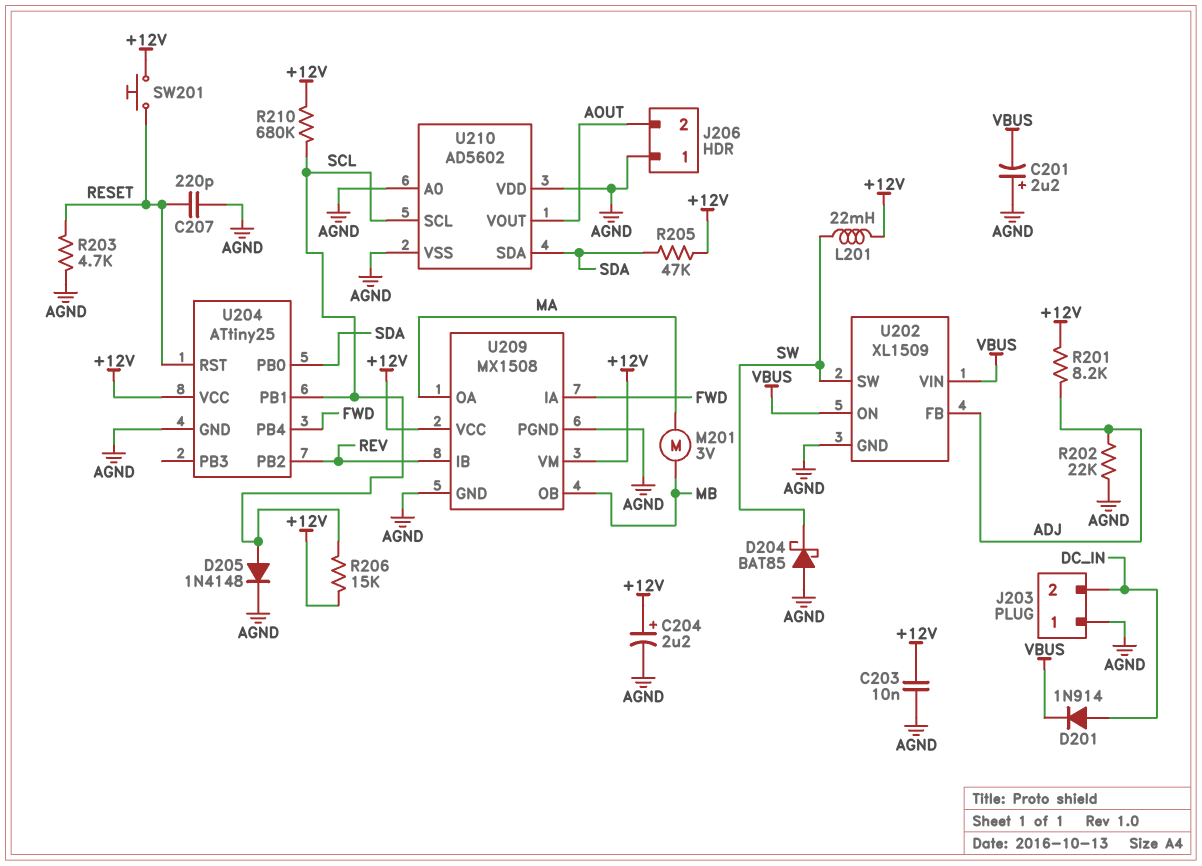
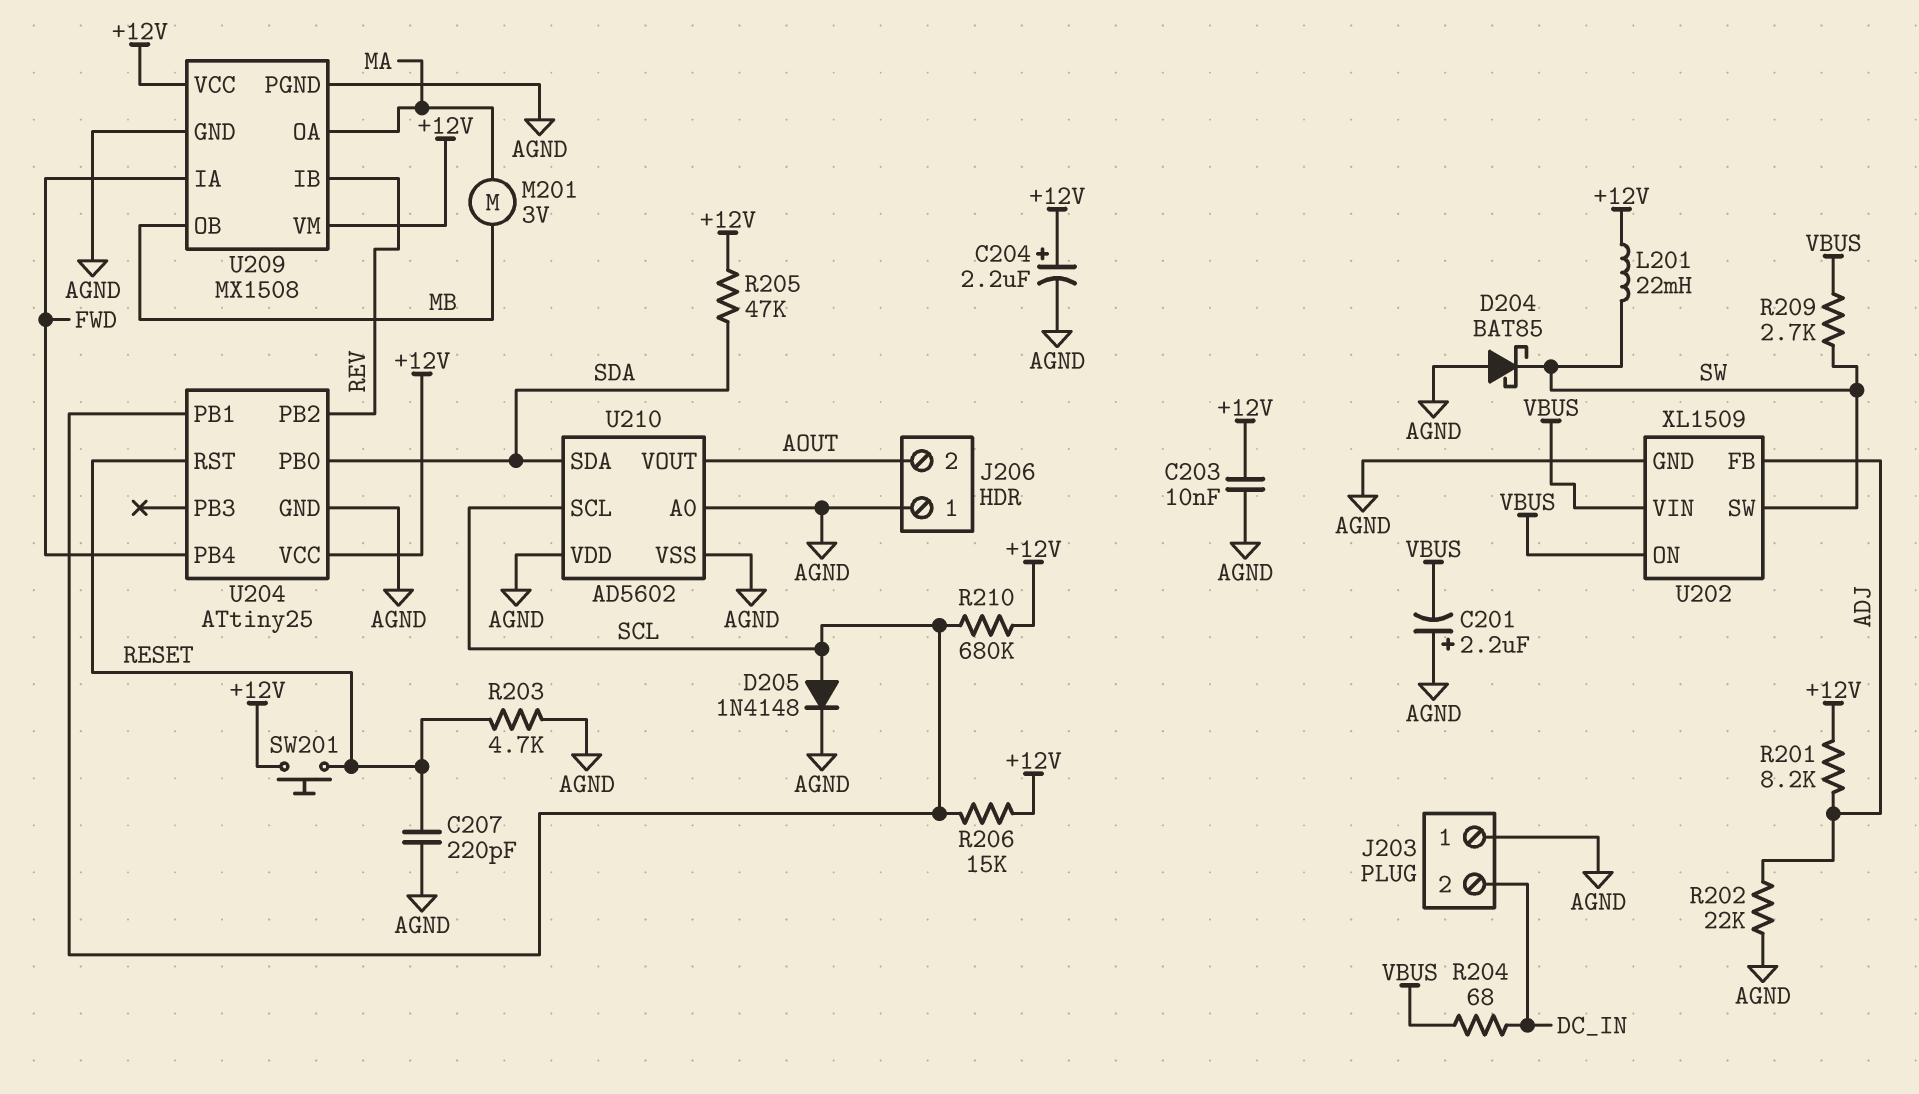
D201: diode 1N914 (A DC_IN, K VBUS) -> none
R204: none -> 68 (DC_IN, VBUS)
R209: none -> 2.7k (SW, VBUS)

